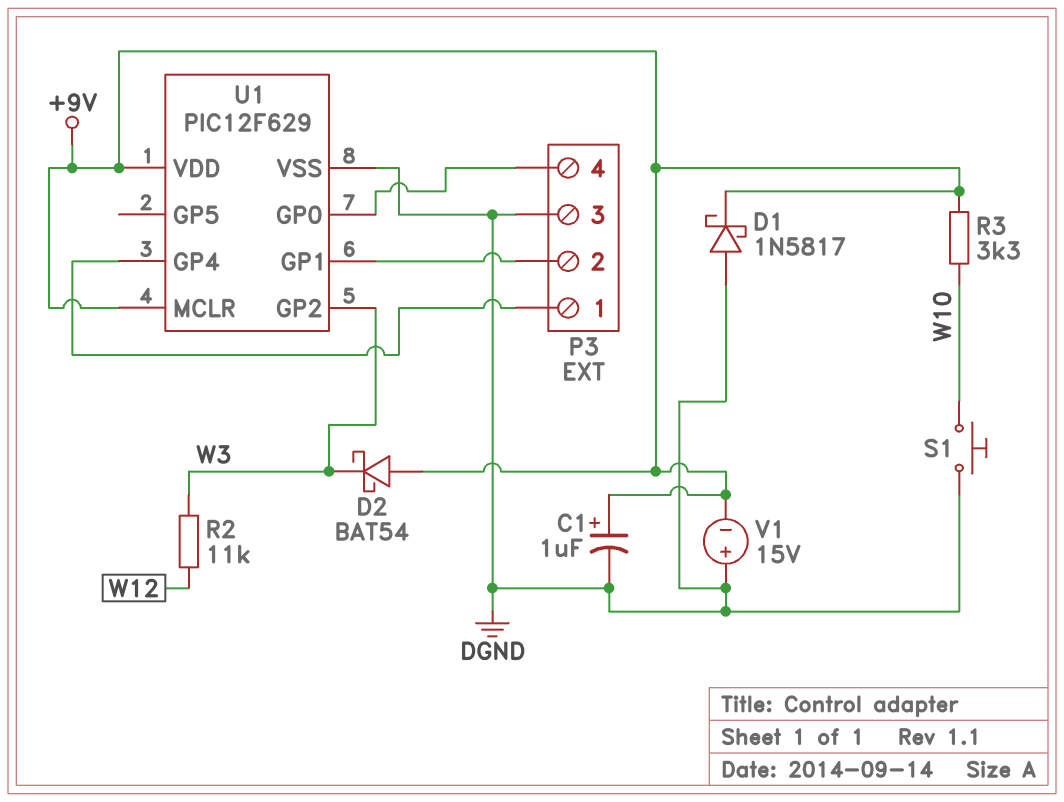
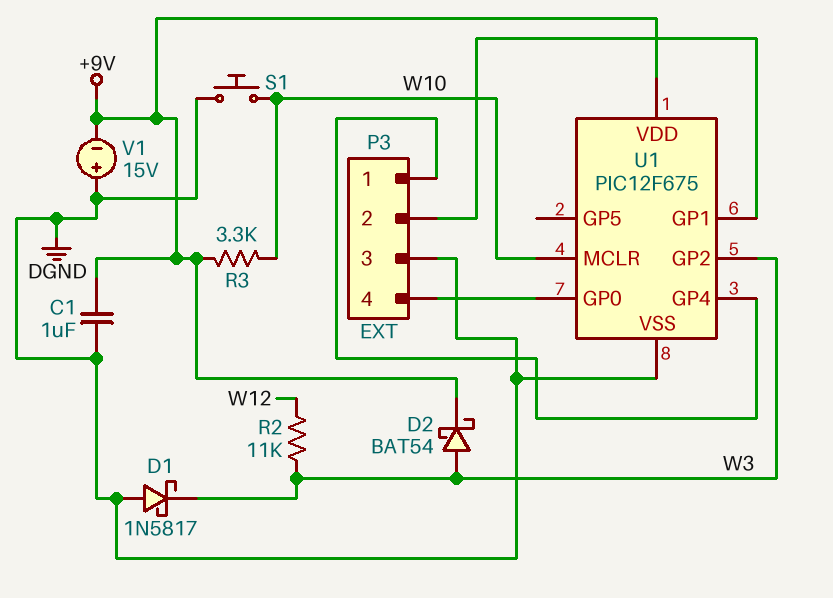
C1: 1uF (plus +9V, minus DGND) -> 1uF (+9V, DGND)
D1: schottky 1N5817 (A DGND, K +9V) -> schottky 1N5817 (A DGND, K W3)
D2: schottky BAT54 (A +9V, K W3) -> schottky BAT54 (A W3, K +9V)
U1: PIC12F629 -> PIC12F675
U1 pin MCLR: +9V -> W10

